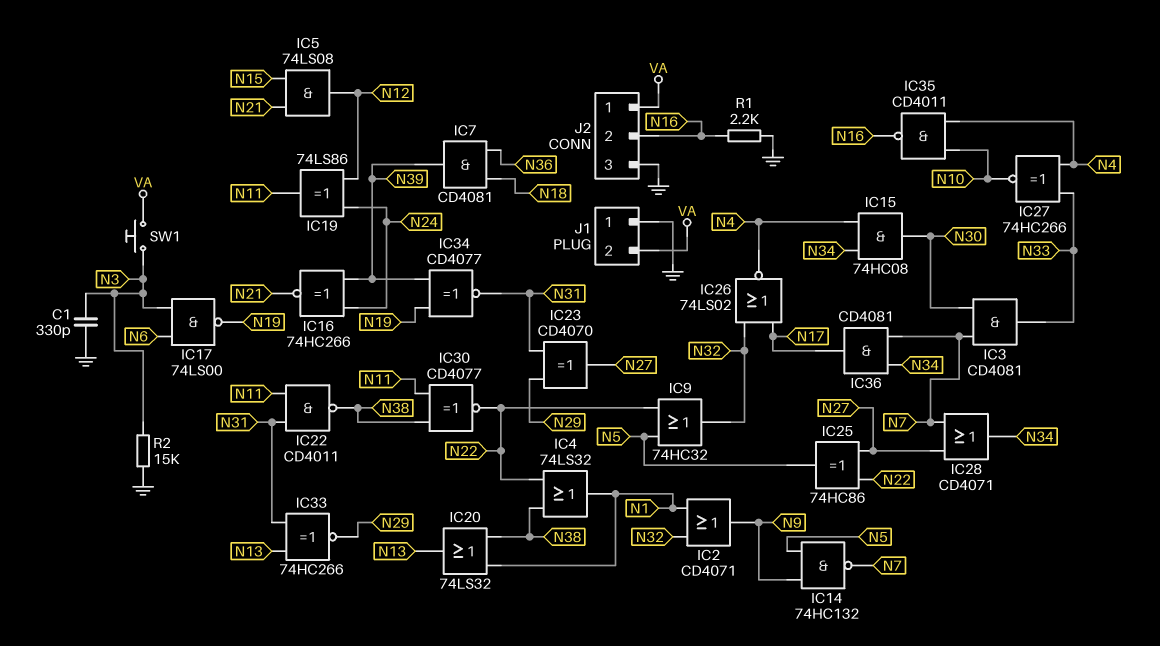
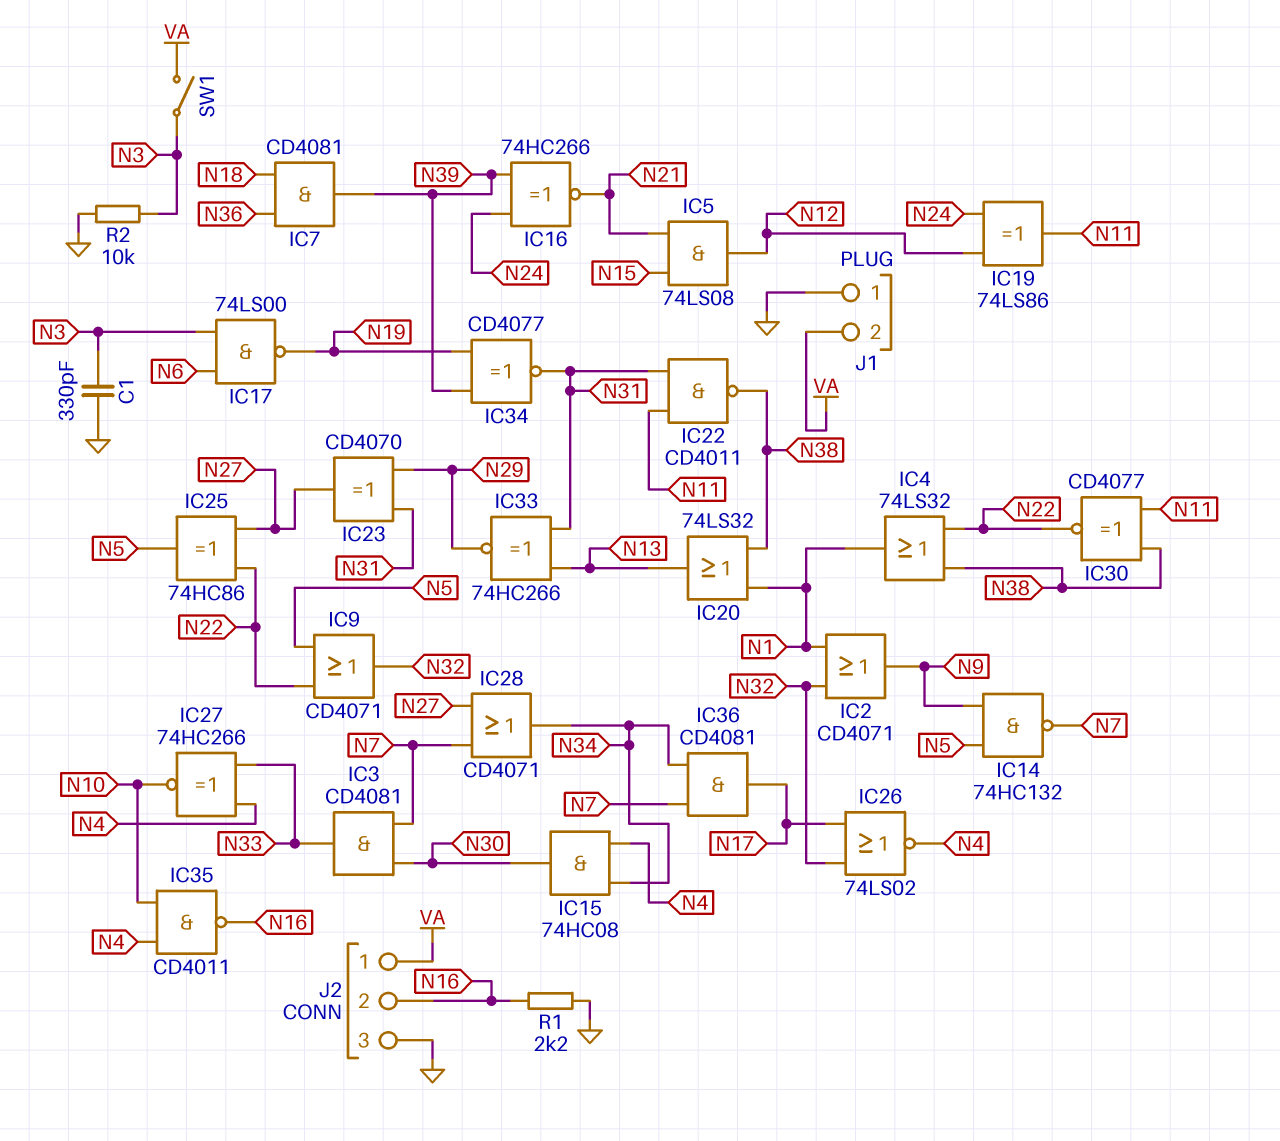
IC9: OR 74HC32 (in N5, in N22, out N32) -> OR CD4071 (in N5, in N22, out N32)
R2: 15k (GND, N3) -> 10k (GND, N3)
SW1: button (N3, VA) -> switch (N3, VA)

